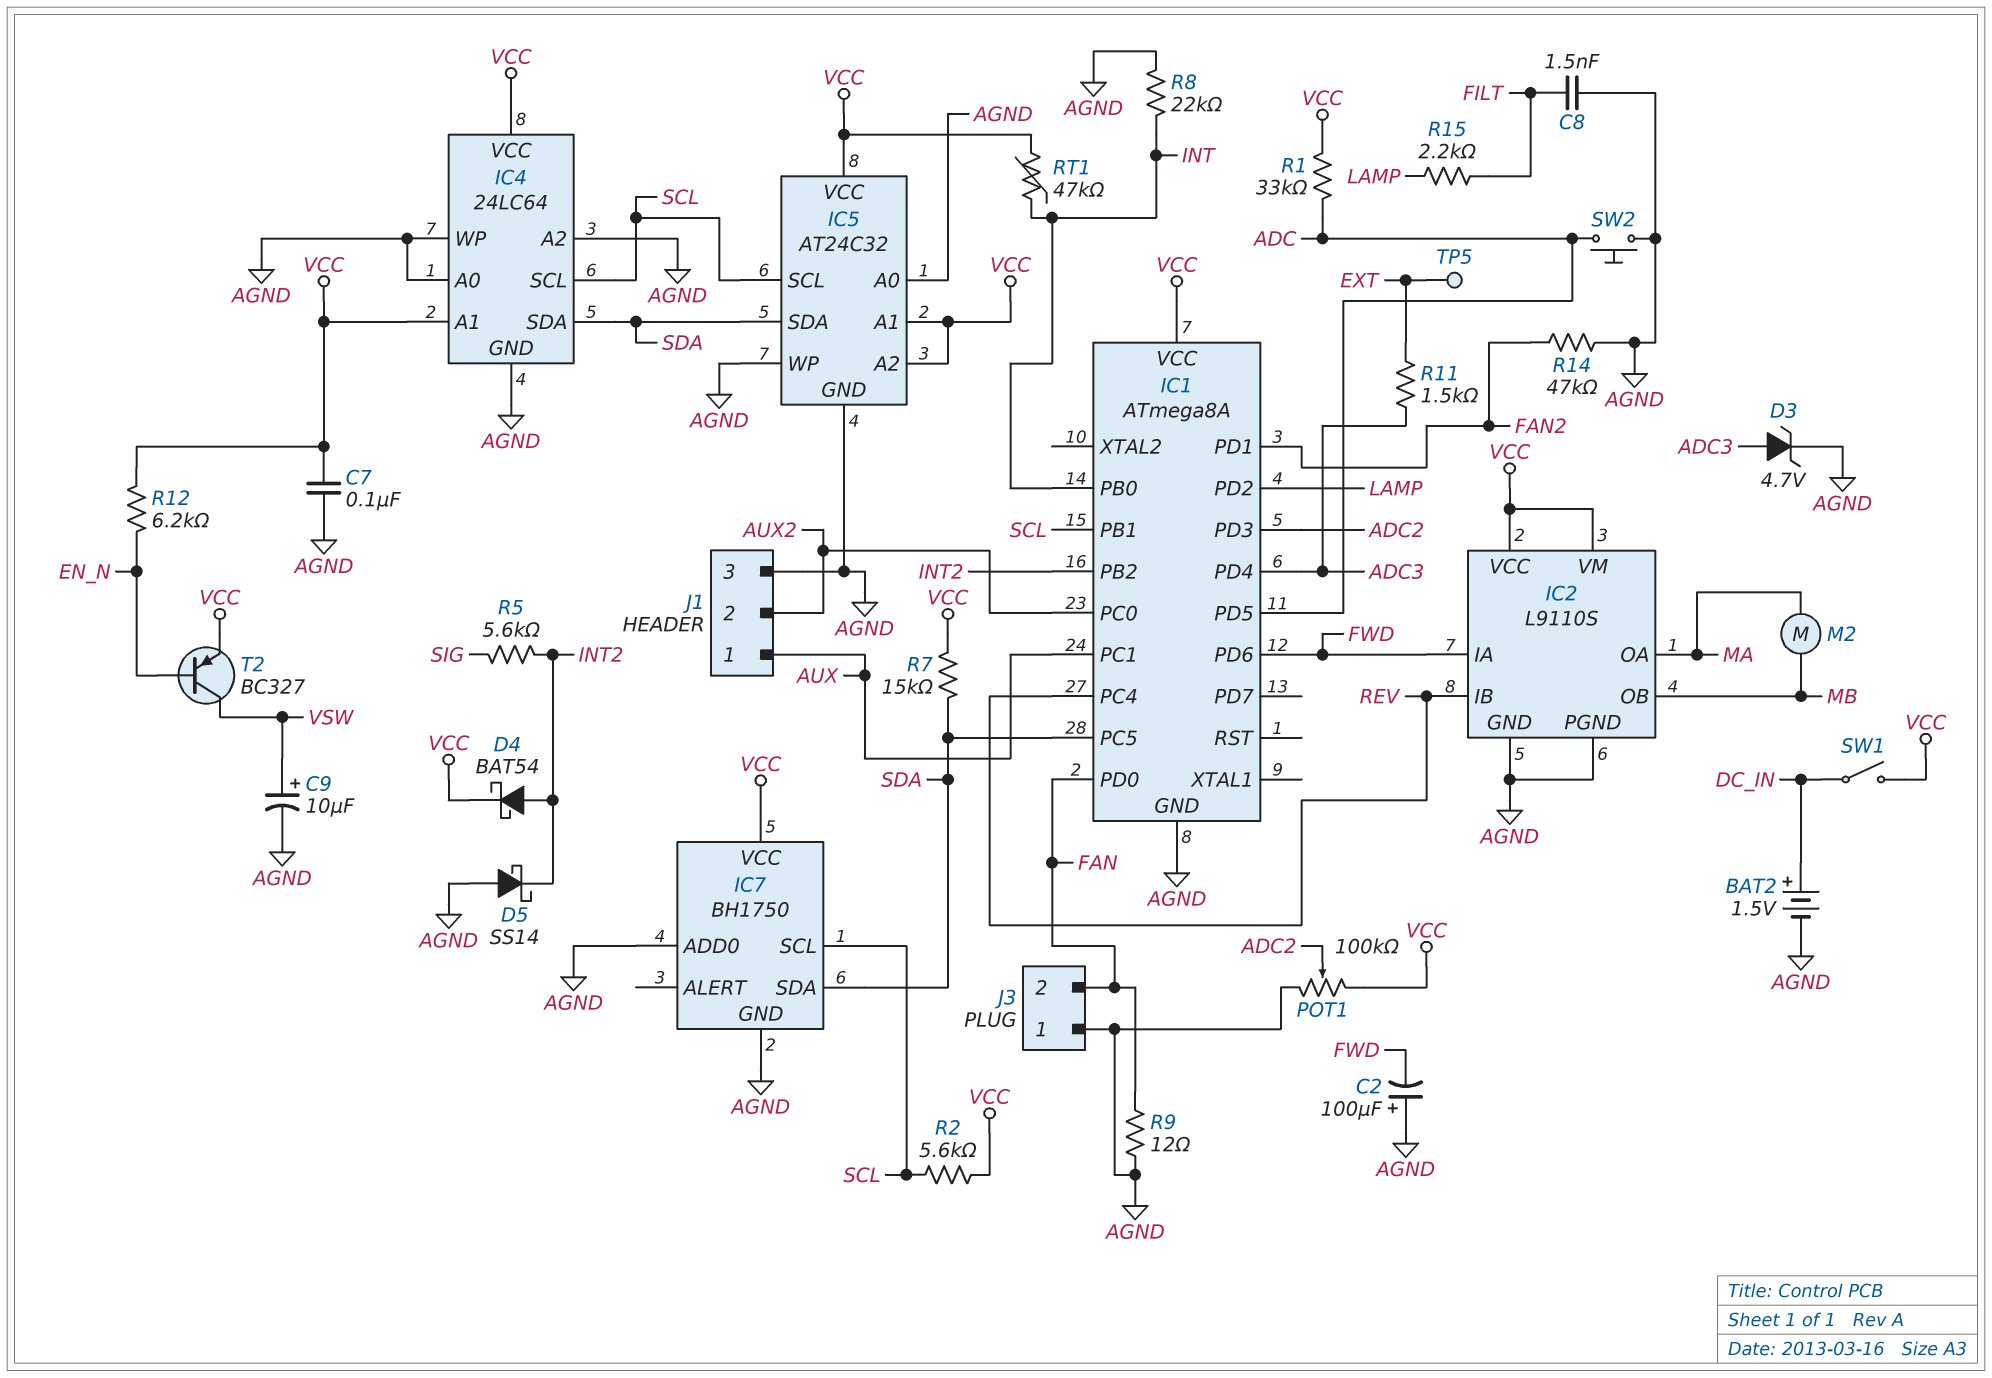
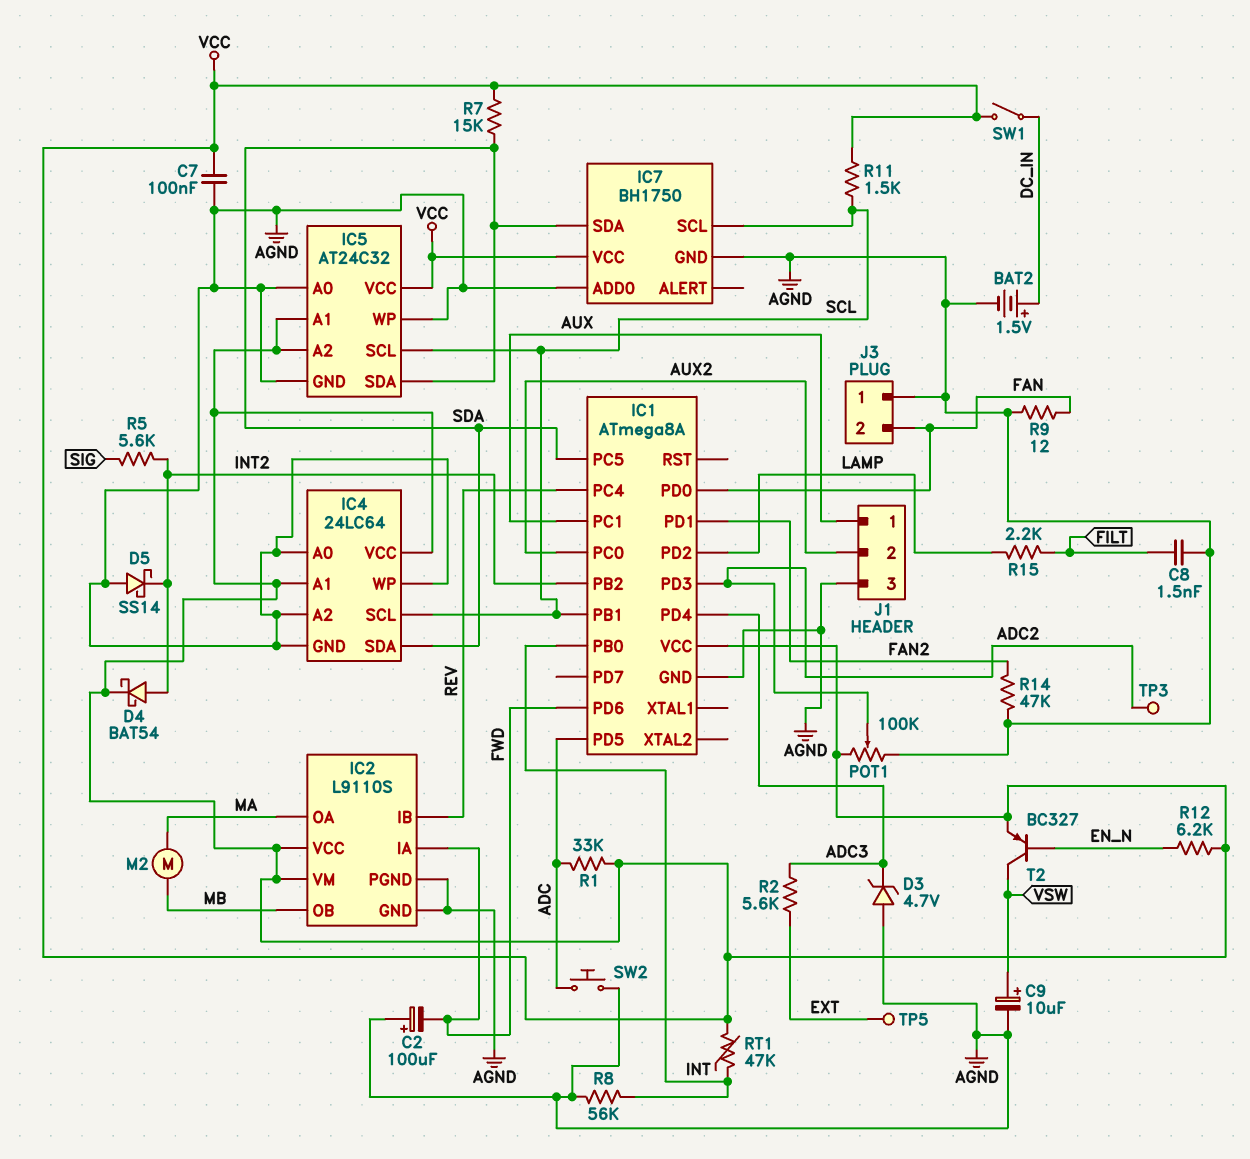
D3: zener 4.7V (A ADC3, K AGND) -> zener 4.7V (A AGND, K ADC3)
R2: 5.6k (SCL, VCC) -> 5.6k (ADC3, EXT)
R8: 22k (AGND, INT) -> 56k (AGND, INT)
R11: 1.5k (ADC3, EXT) -> 1.5k (SCL, VCC)
TP3: none -> test point (ADC2)

